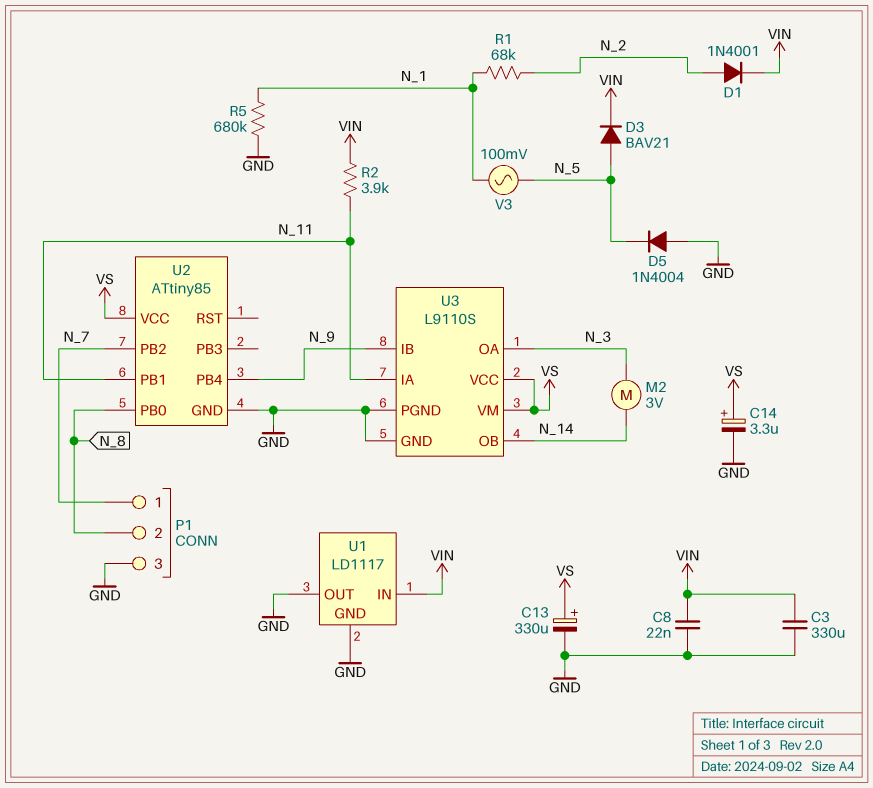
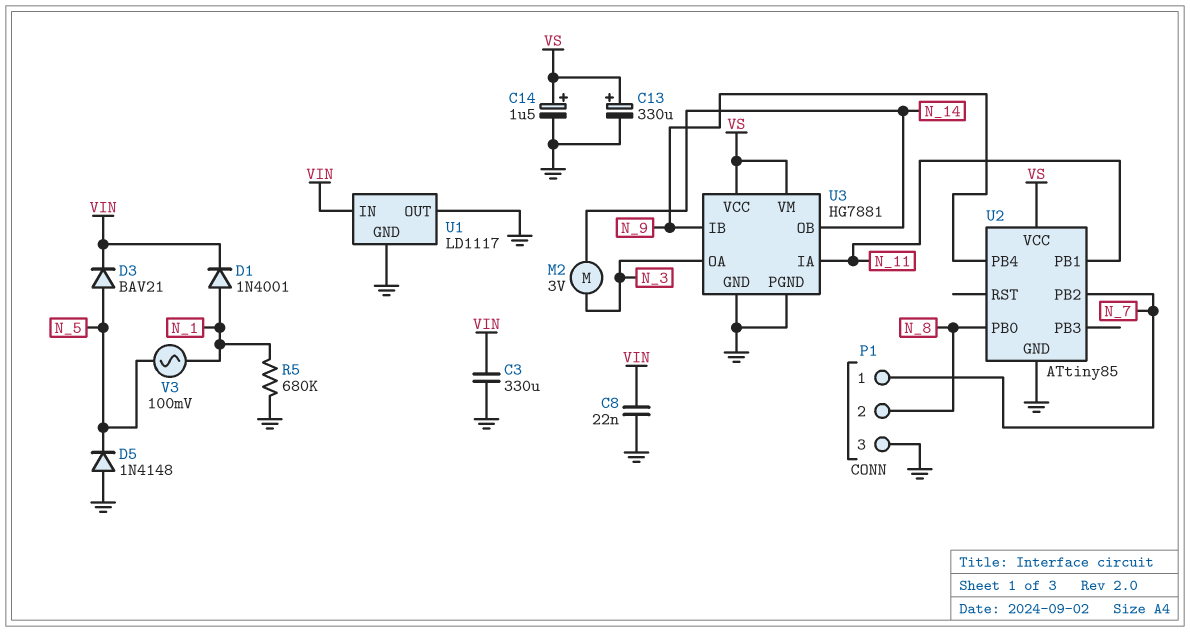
C14: 3.3uF (plus VS, minus GND) -> 1.5uF (plus VS, minus GND)
D1: diode 1N4001 (A N_2, K VIN) -> diode 1N4001 (A N_1, K VIN)
D5: diode 1N4004 (A GND, K N_5) -> diode 1N4148 (A GND, K N_5)
R1: 68k (N_1, N_2) -> none
R2: 3.9k (N_11, VIN) -> none
U3: L9110S -> HG7881

